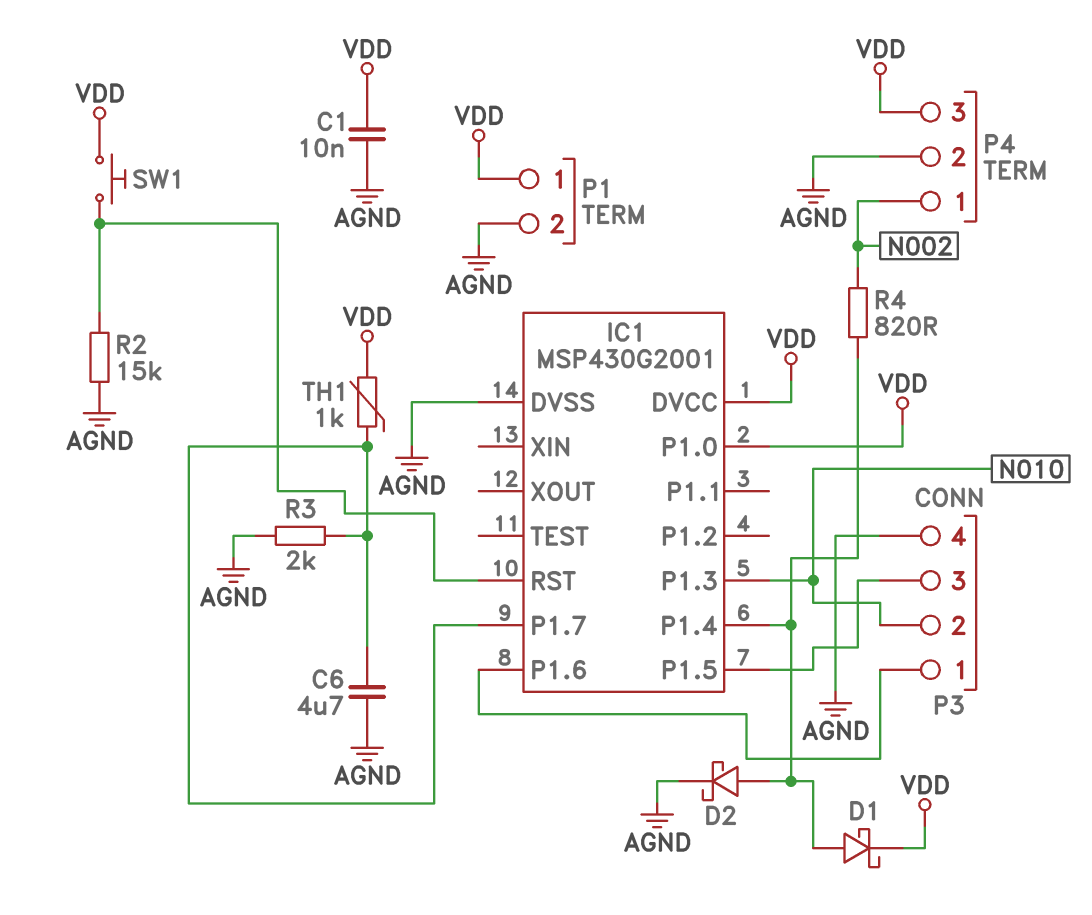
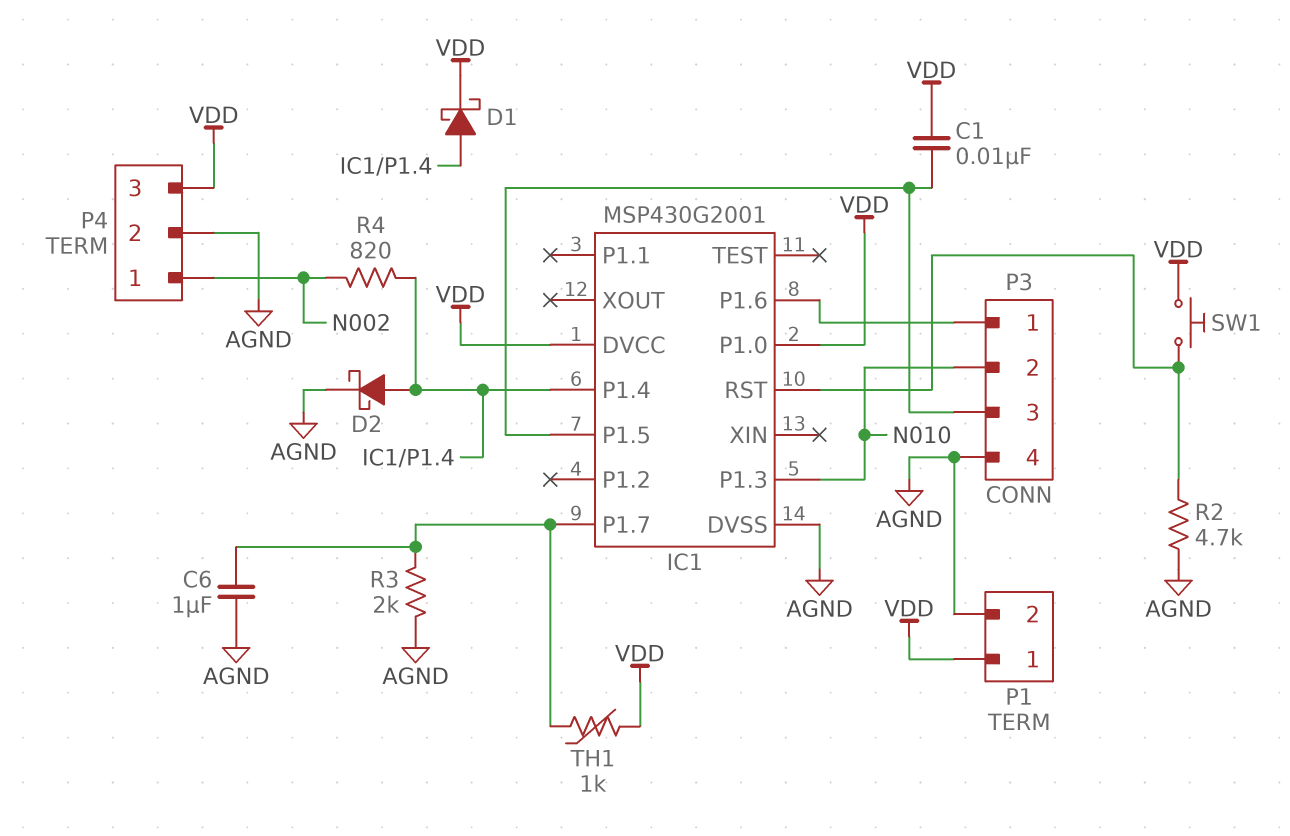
C1: 10nF (AGND, VDD) -> 10nF (IC1/P1.5, VDD)
C6: 4.7uF (AGND, IC1/P1.7) -> 1uF (AGND, IC1/P1.7)
R2: 15k (AGND, IC1/RST) -> 4.7k (AGND, IC1/RST)

